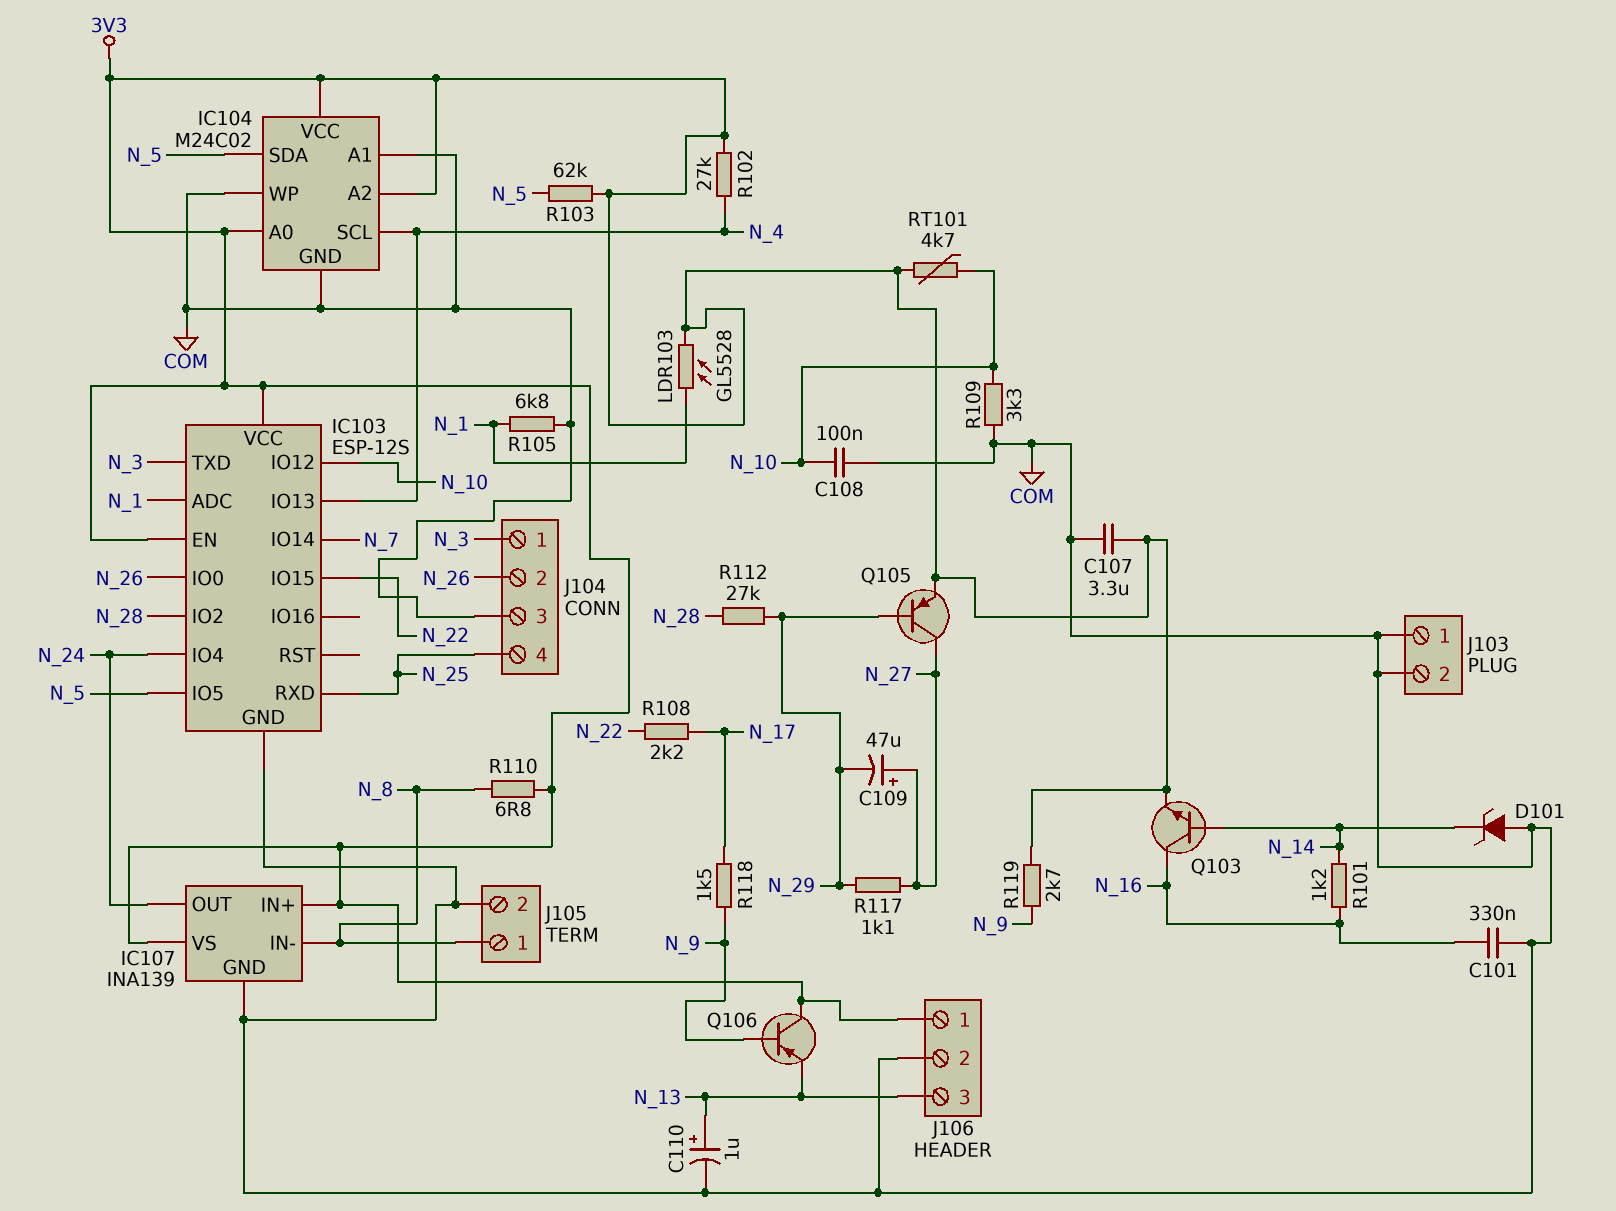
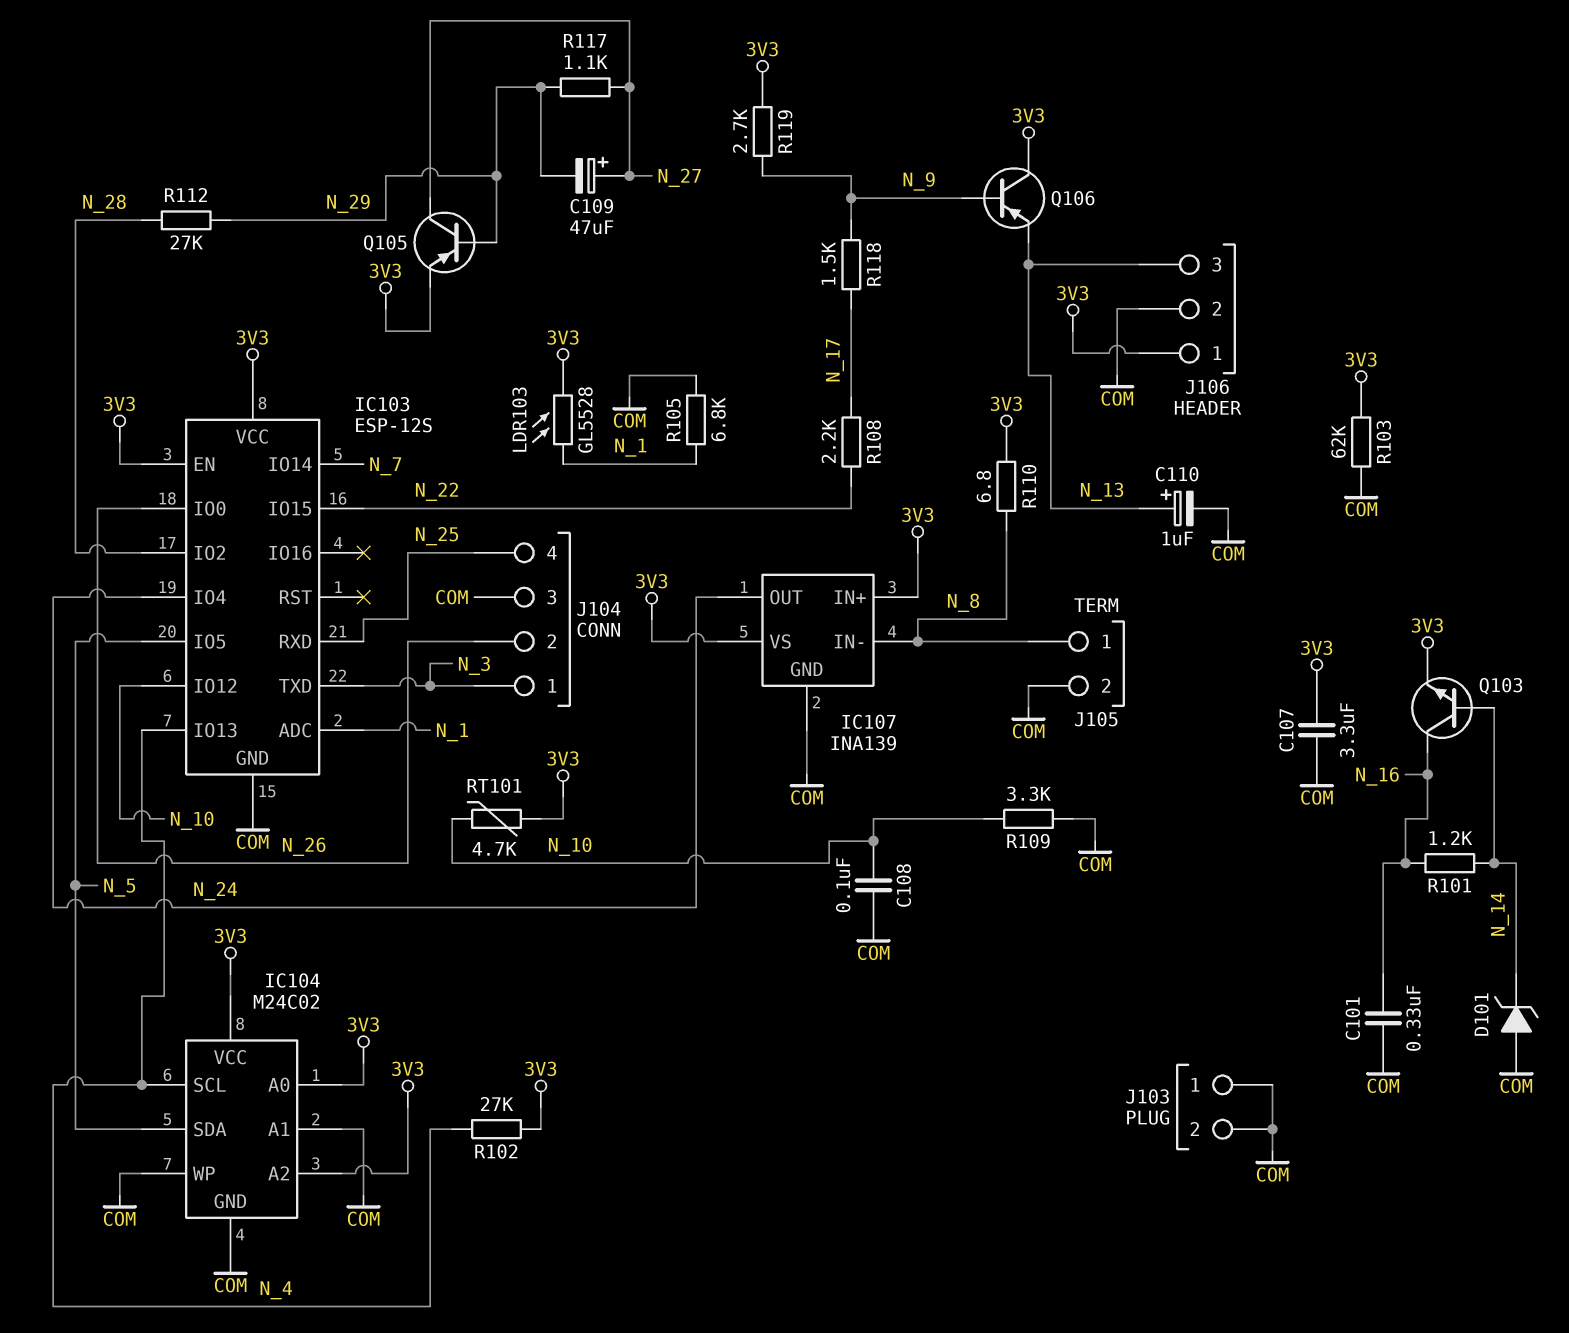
R103: 62k (3V3, N_5) -> 62k (3V3, COM)

